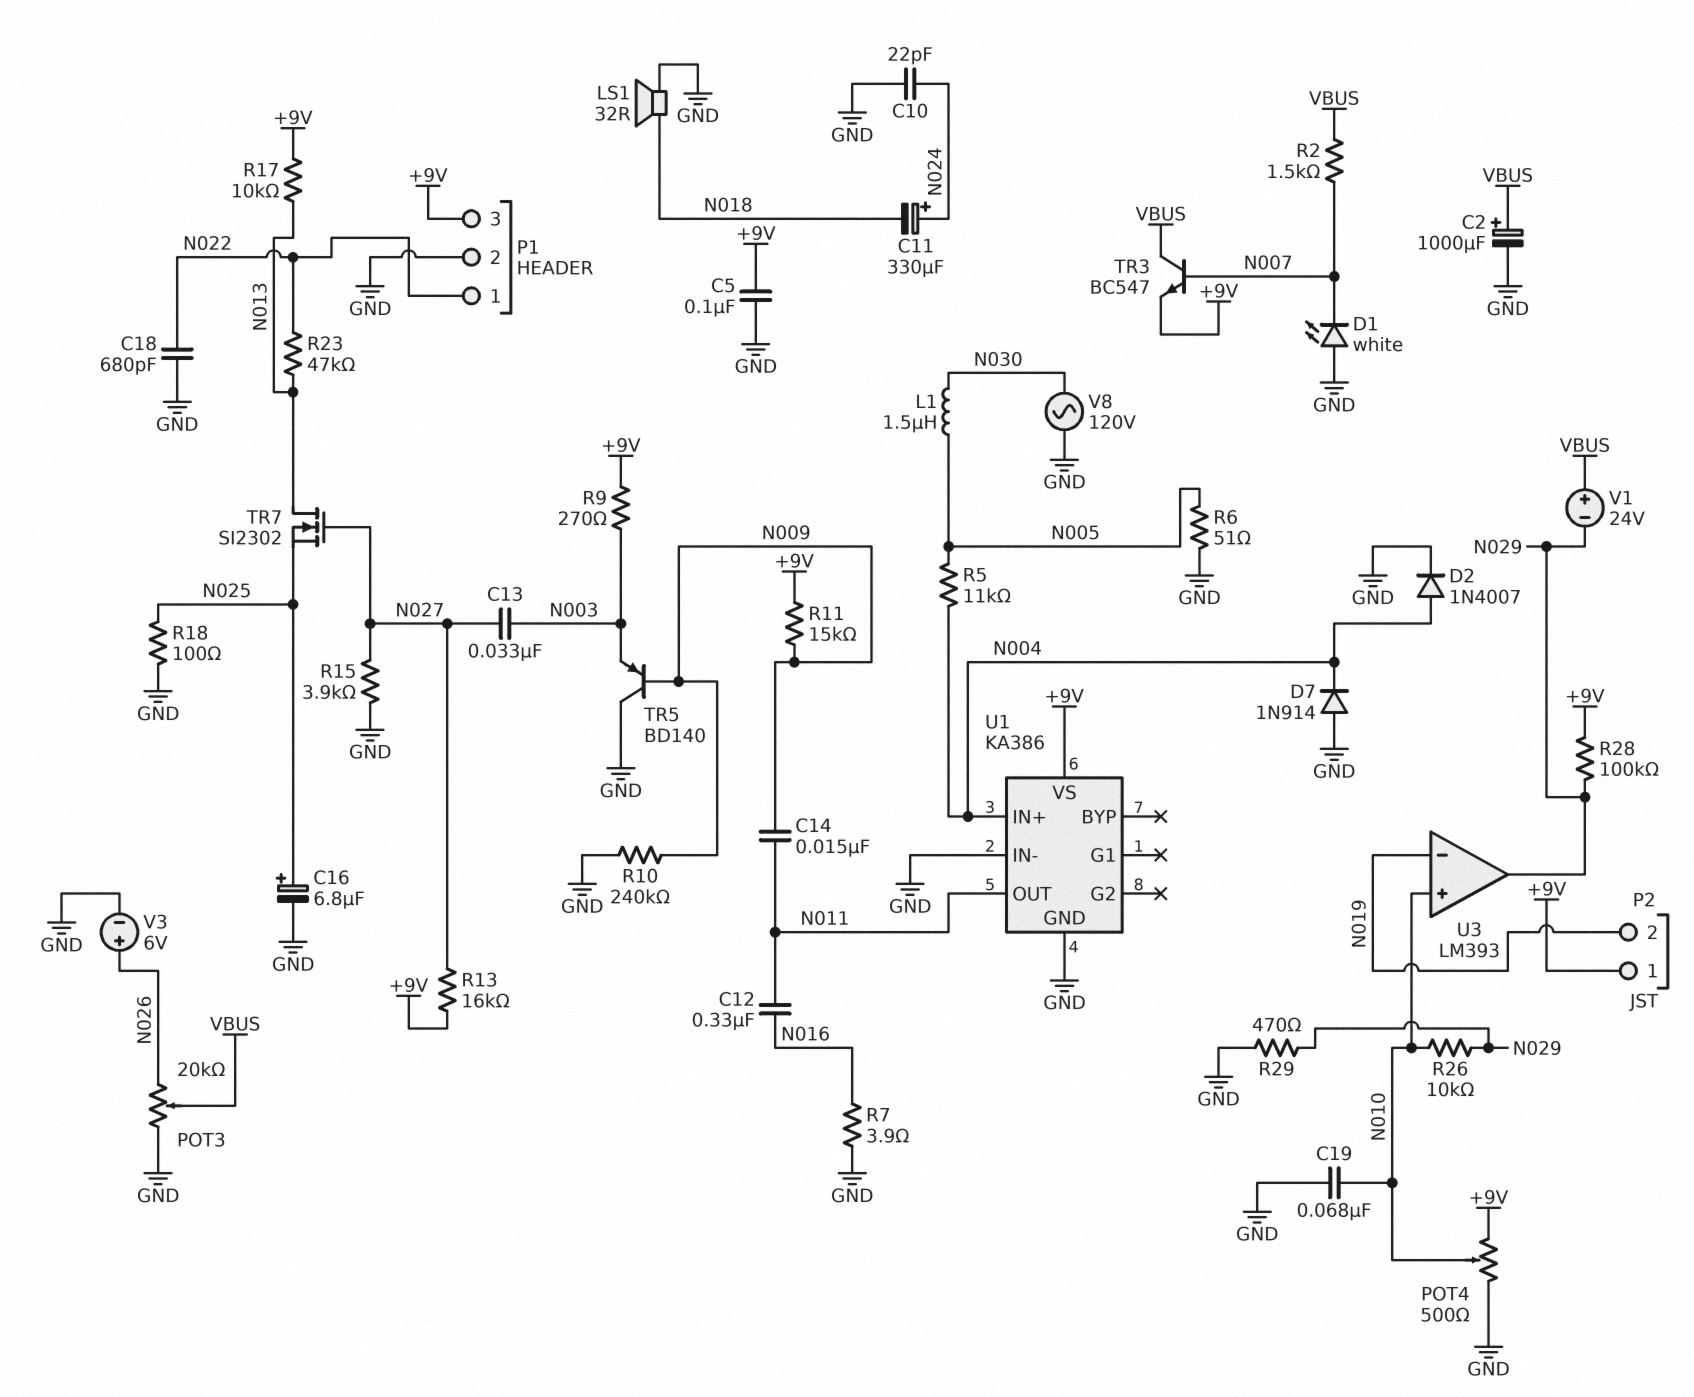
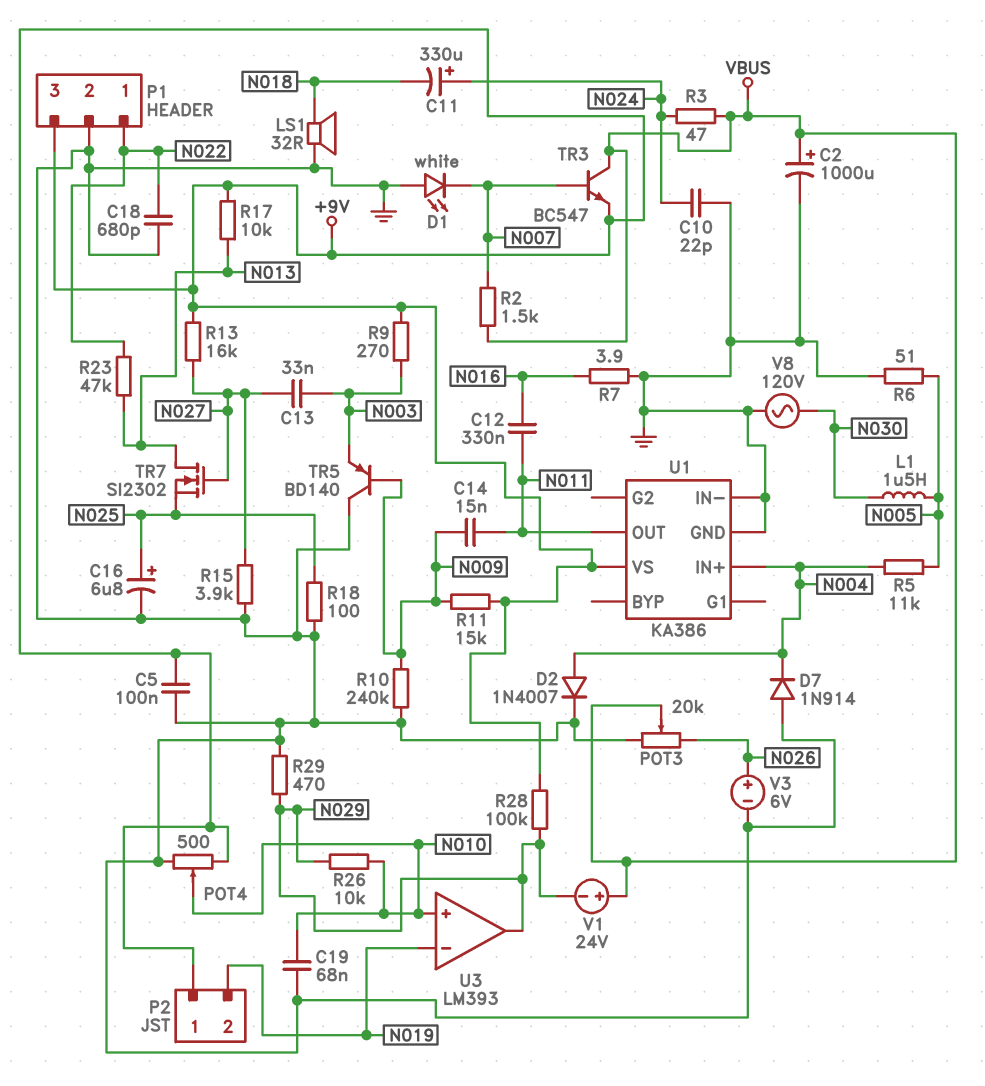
R3: none -> 47 (N024, VBUS)

